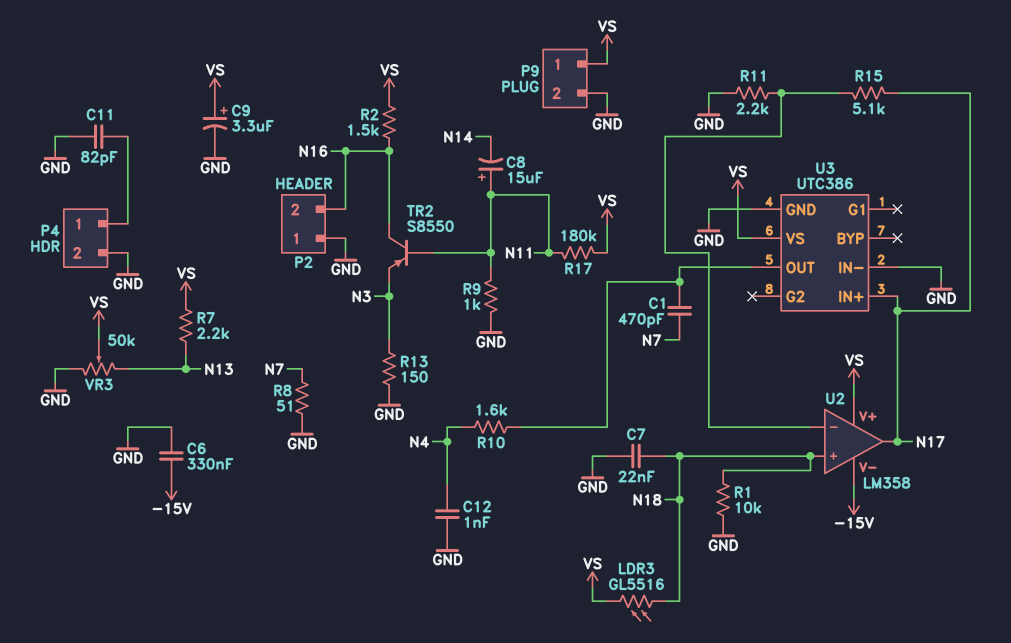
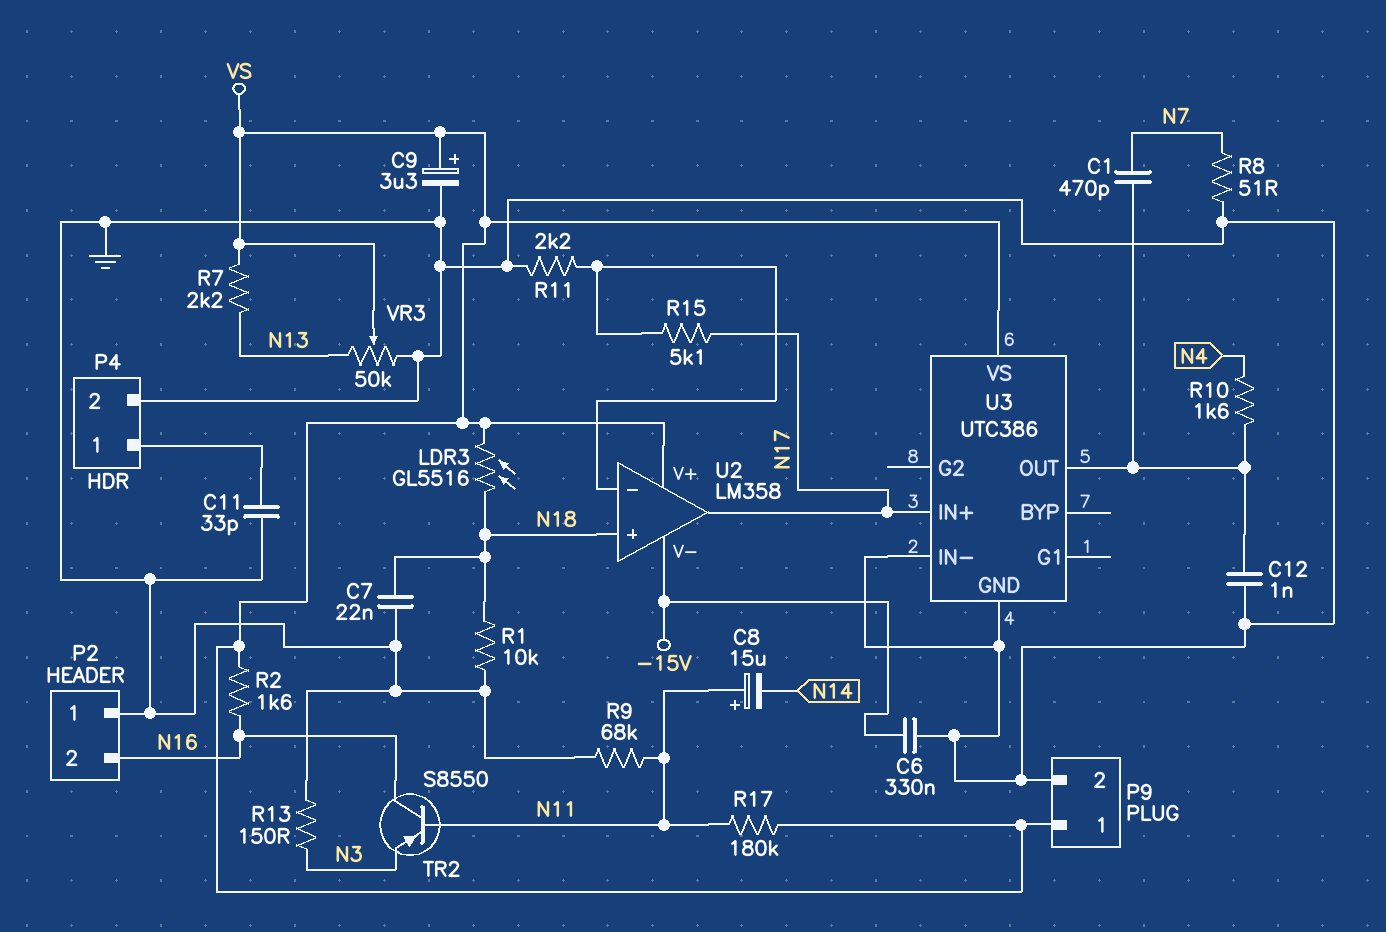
C11: 82pF (GND, P4/1) -> 33pF (GND, P4/1)
C12: 1nF (GND, N4) -> 1nF (GND, U3/OUT)
R2: 1.5k (N16, VS) -> 1.6k (N16, VS)
R9: 1k (GND, N11) -> 68k (GND, N11)

